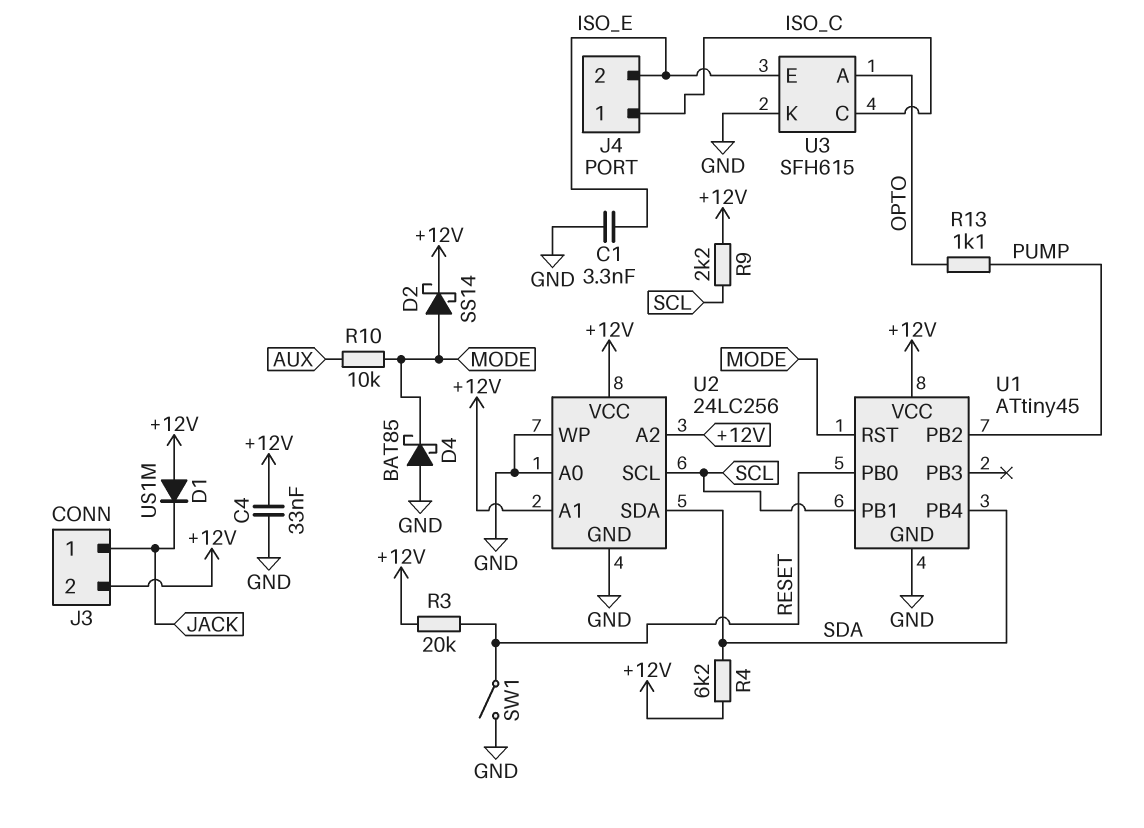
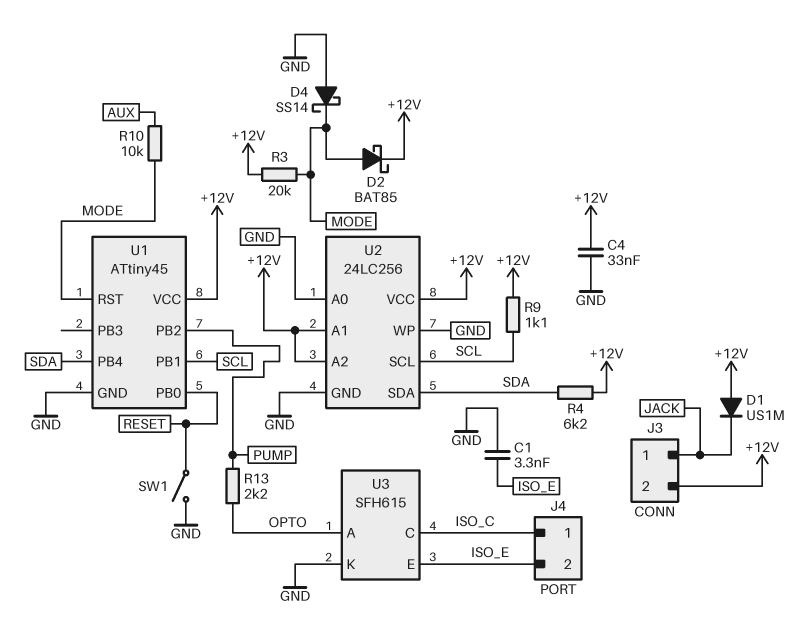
D2: schottky SS14 (A MODE, K +12V) -> schottky BAT85 (A MODE, K +12V)
D4: schottky BAT85 (A GND, K MODE) -> schottky SS14 (A GND, K MODE)
R3: 20k (+12V, RESET) -> 20k (+12V, MODE)
R9: 2.2k (+12V, SCL) -> 1.1k (+12V, SCL)
R13: 1.1k (OPTO, PUMP) -> 2.2k (OPTO, PUMP)

